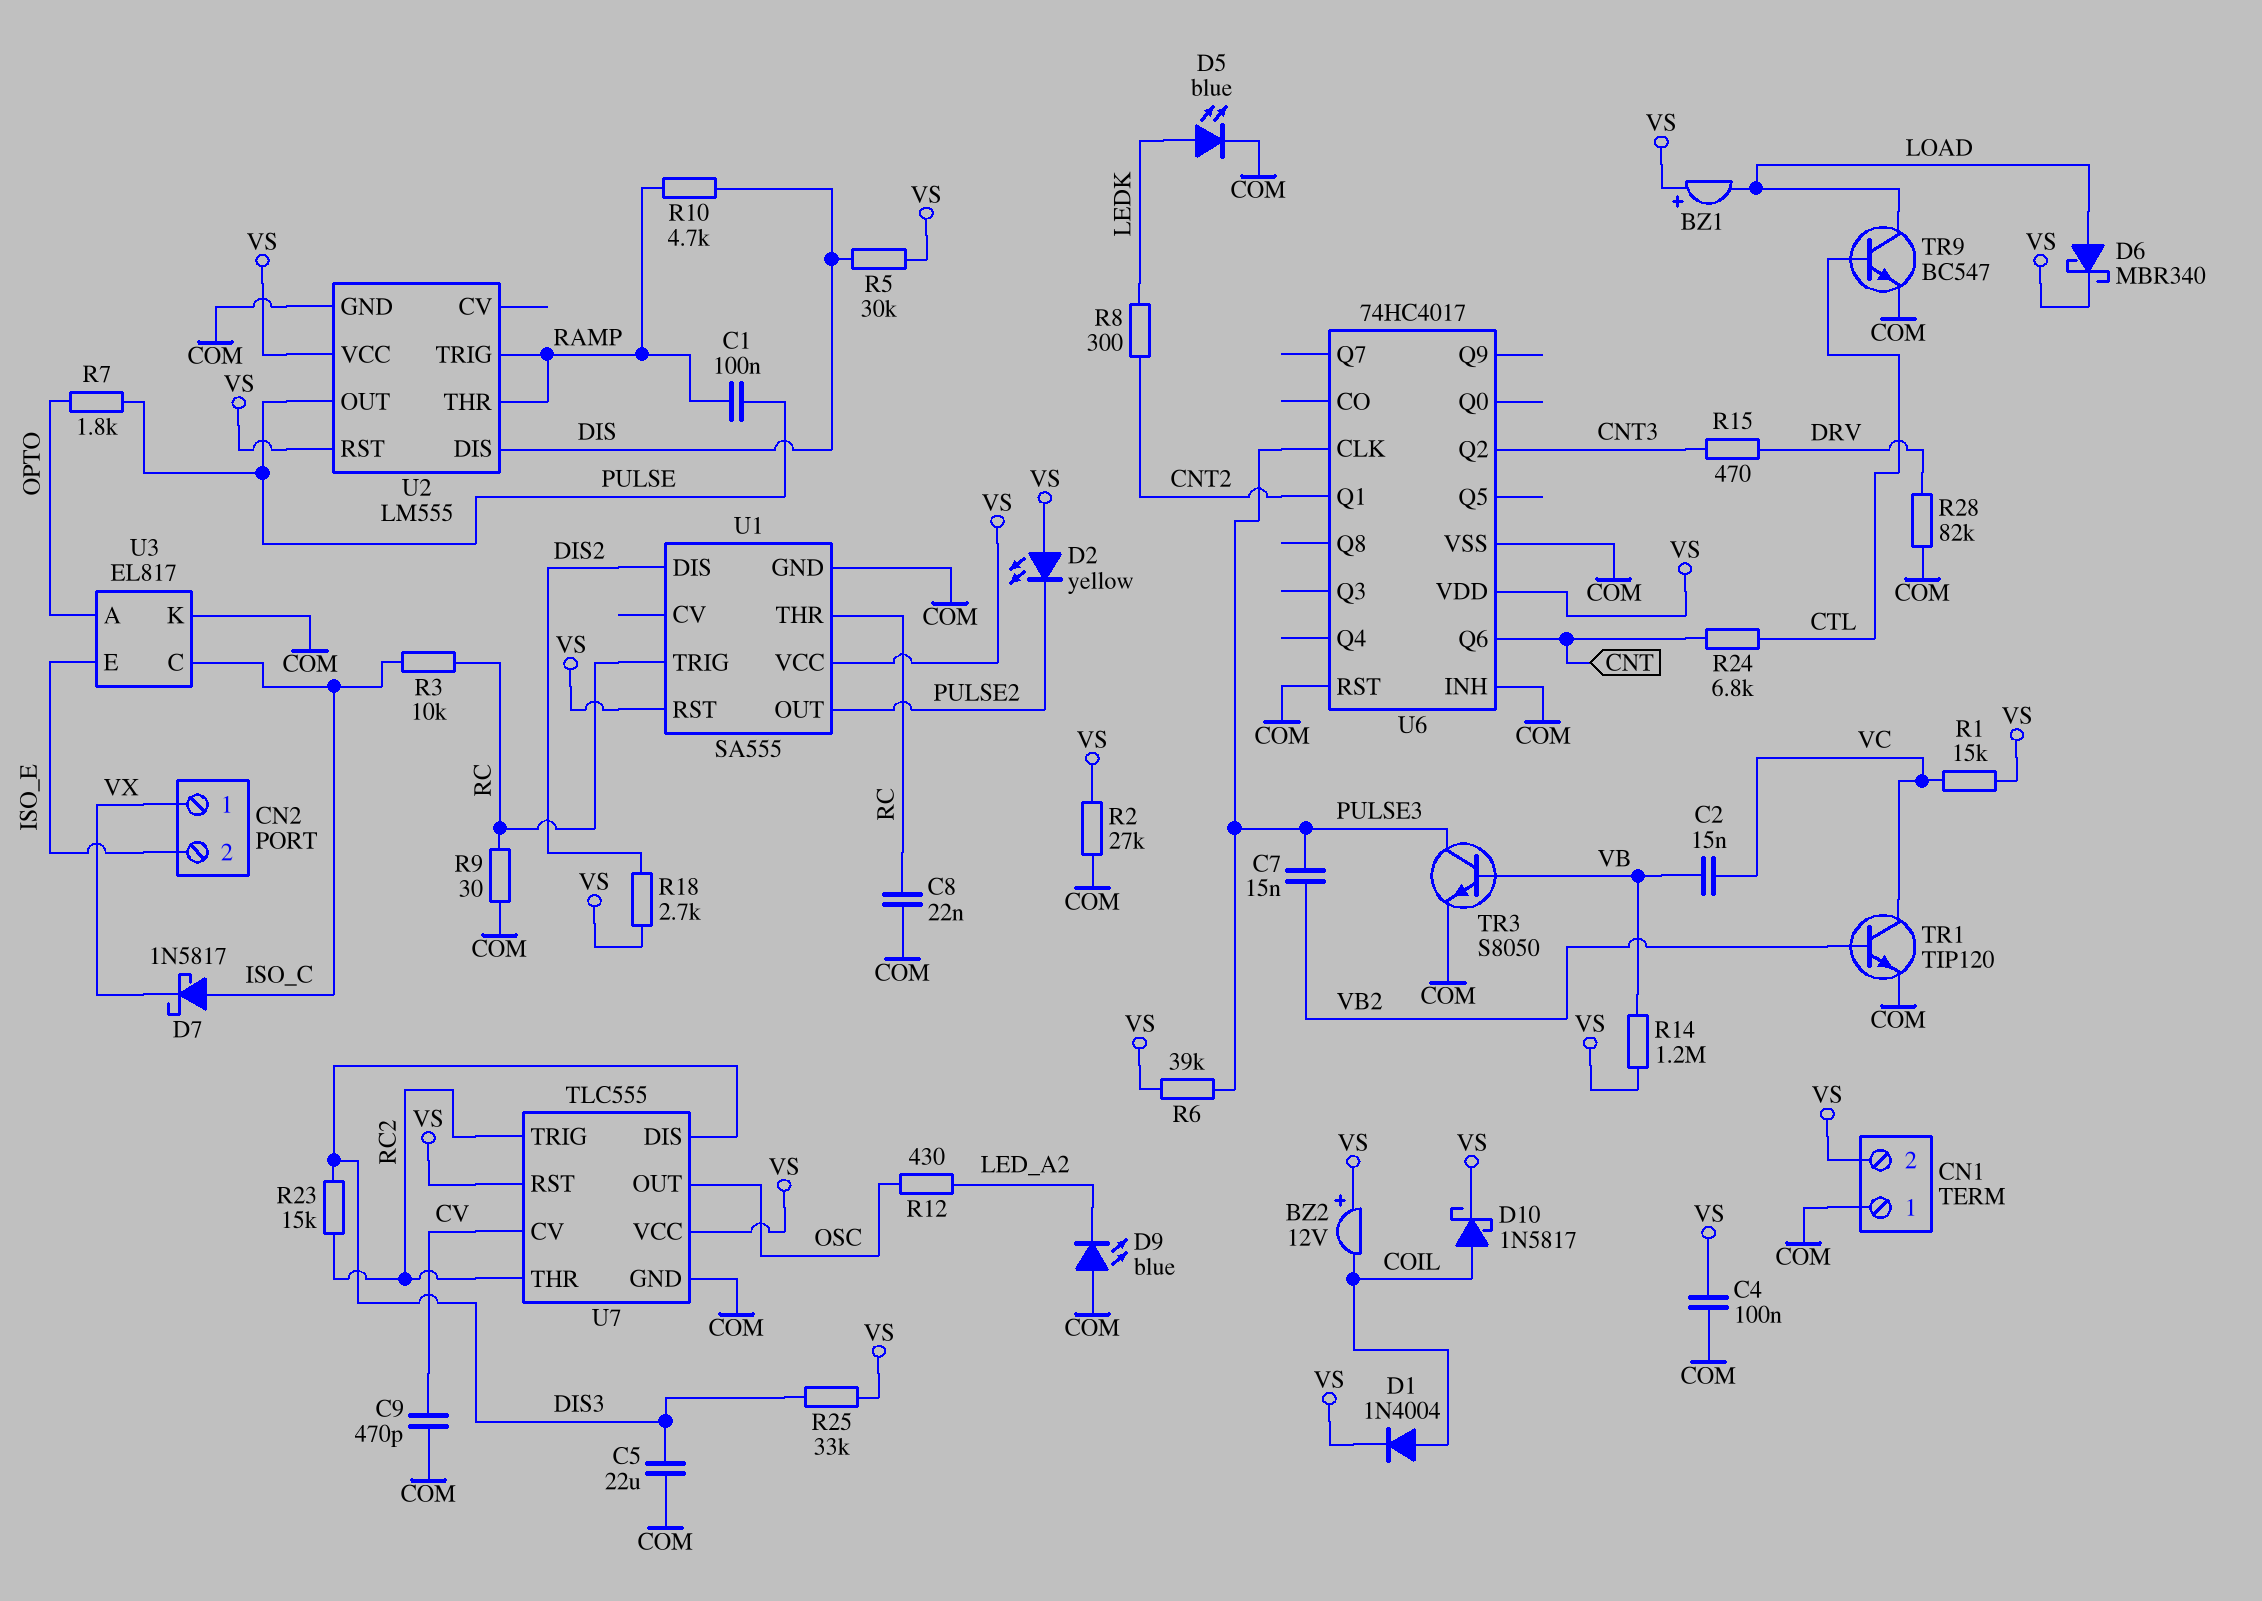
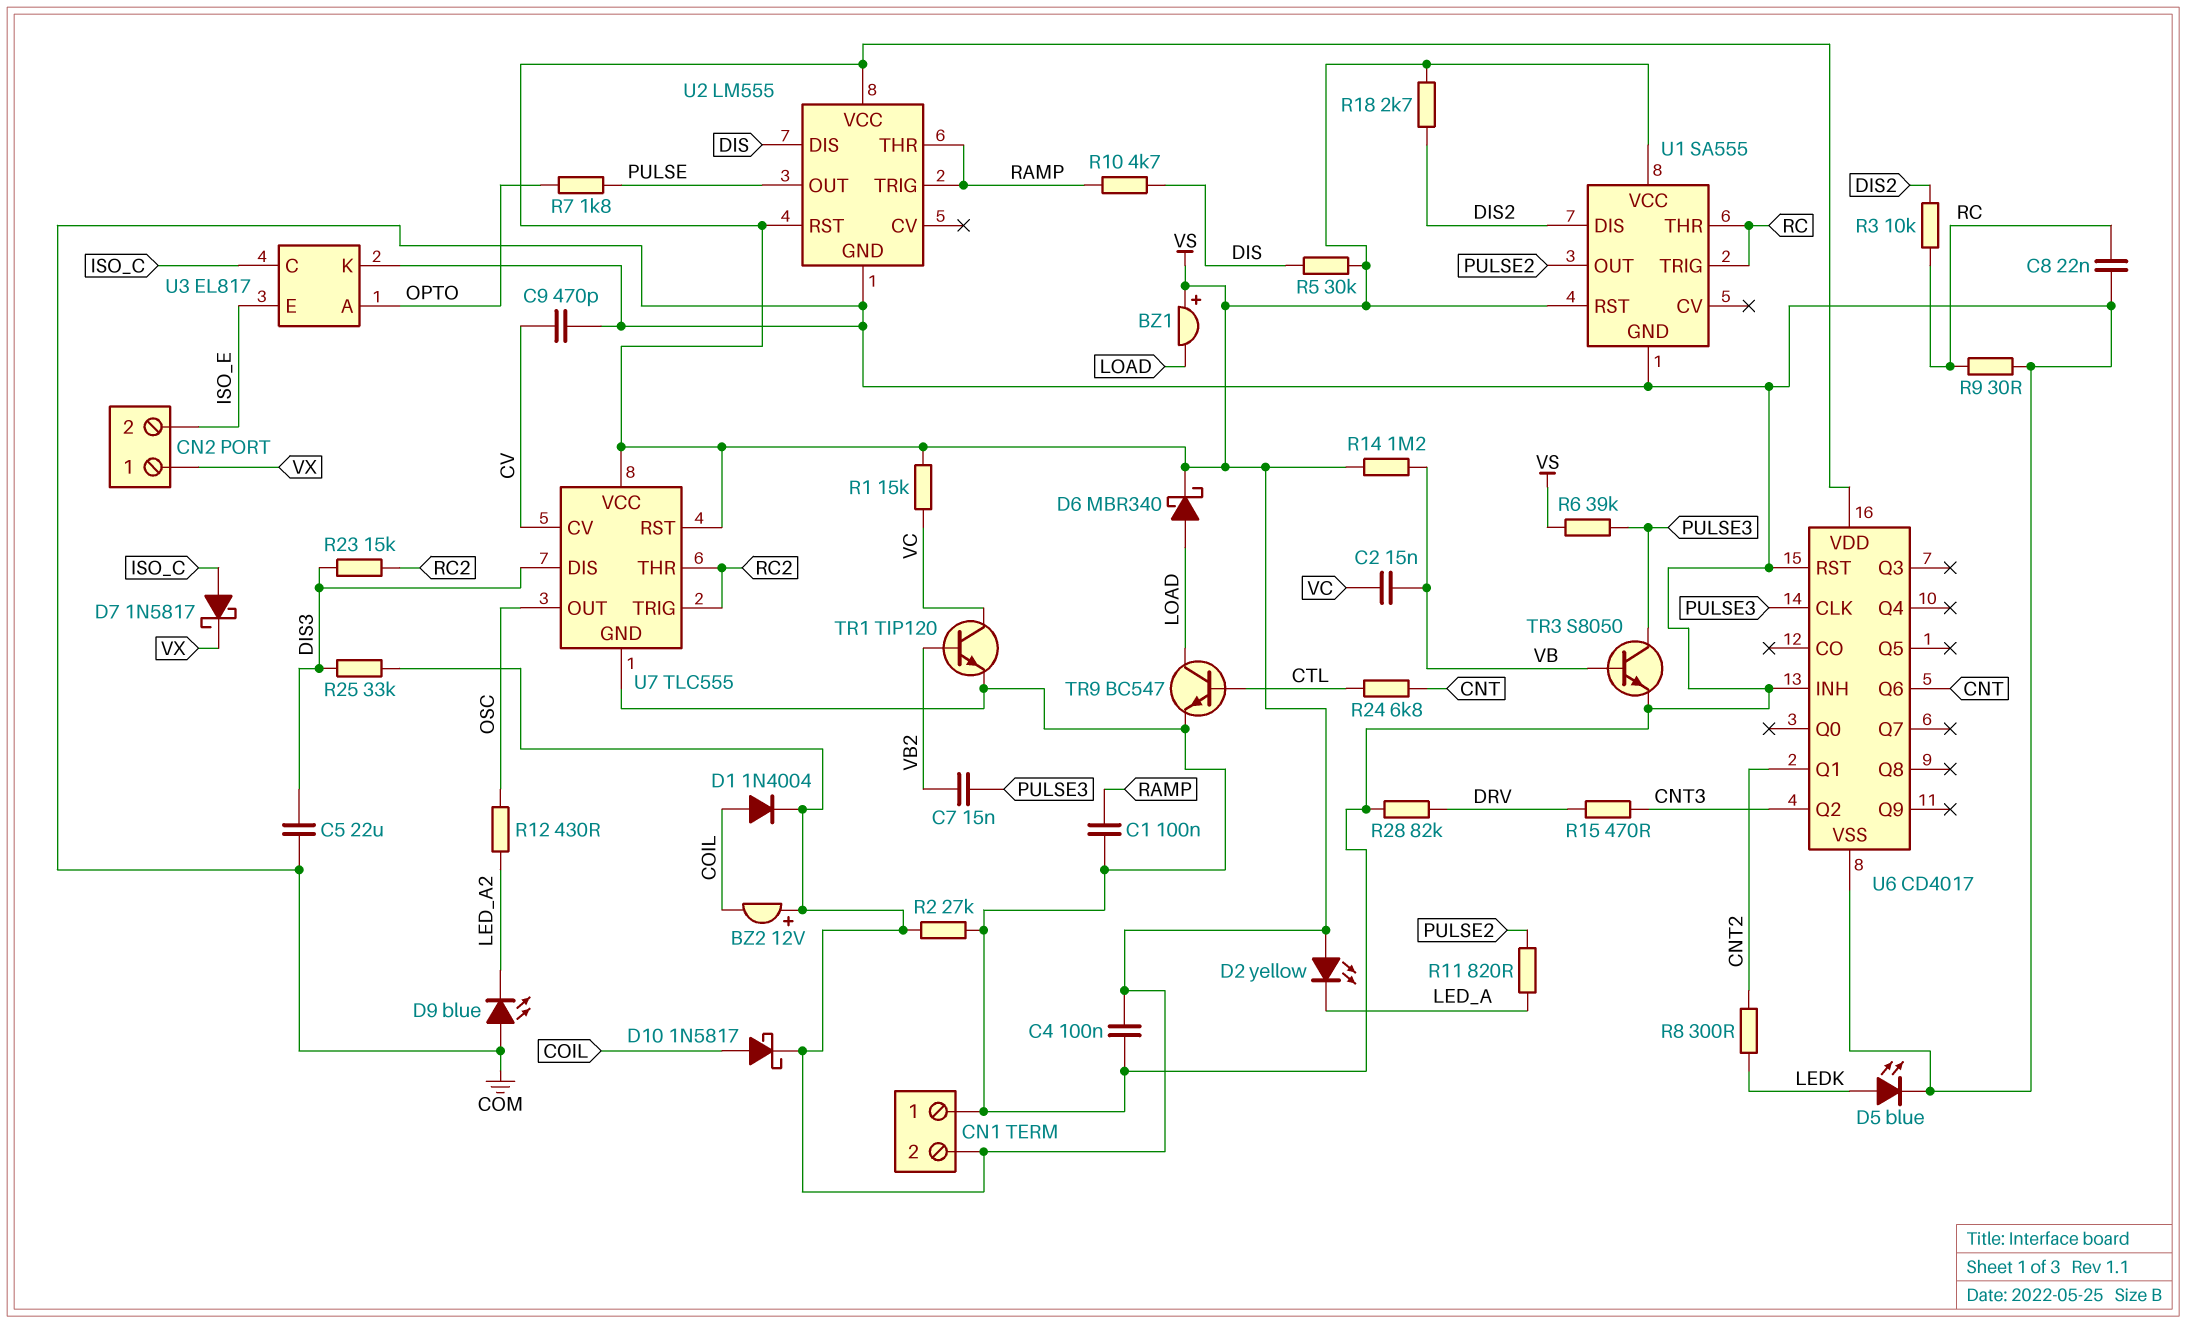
C1: 100nF (PULSE, RAMP) -> 100nF (COM, RAMP)
D2: LED yellow (A VS, K PULSE2) -> LED yellow (A VS, K LED_A)
R3: 10k (ISO_C, RC) -> 10k (DIS2, RC)
R11: none -> 820 (LED_A, PULSE2)
U6: 74HC4017 -> CD4017

